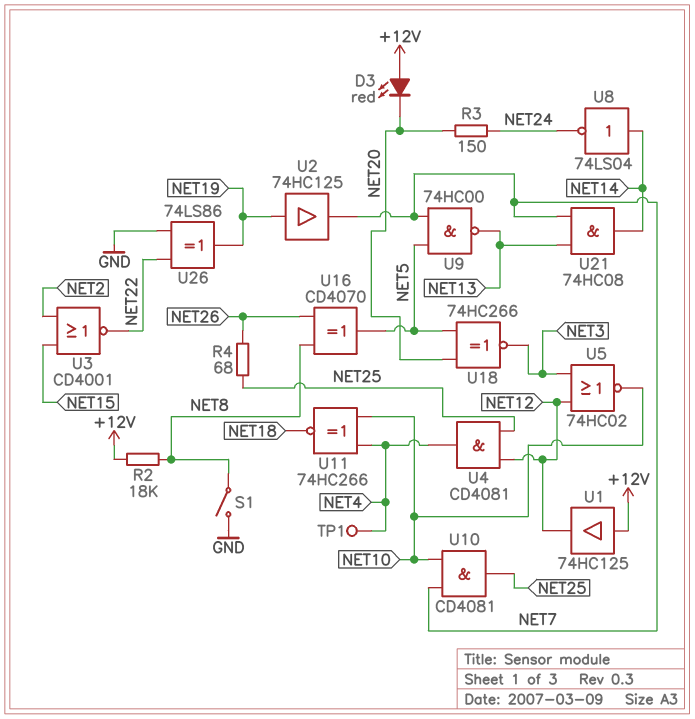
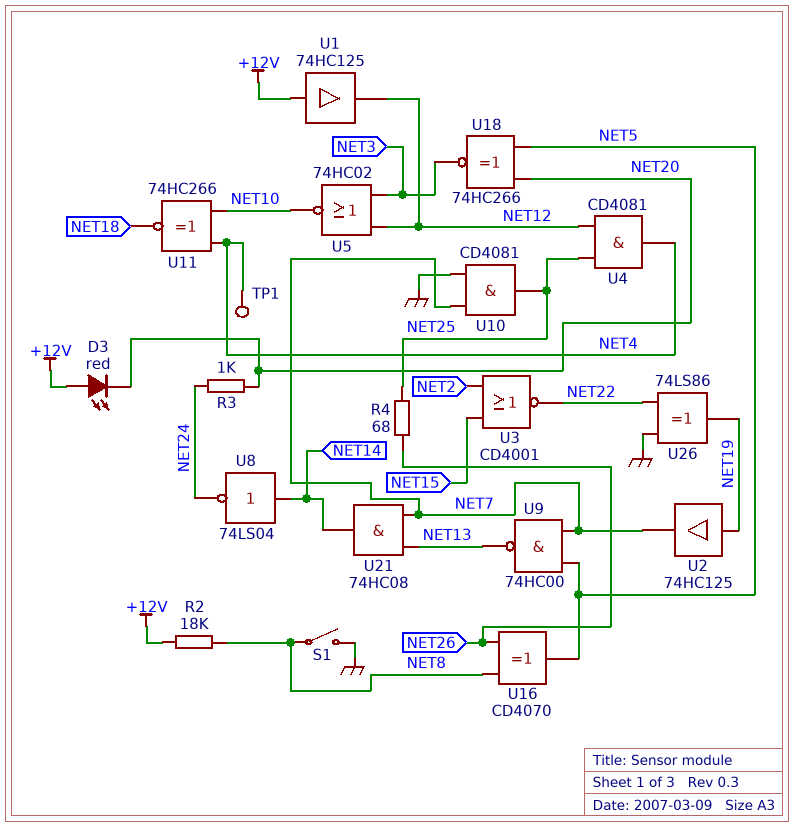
R3: 150 (NET20, NET24) -> 1k (NET20, NET24)
U10: AND CD4081 (in NET7, in NET10, out NET25) -> AND CD4081 (in GND, in NET7, out NET25)

